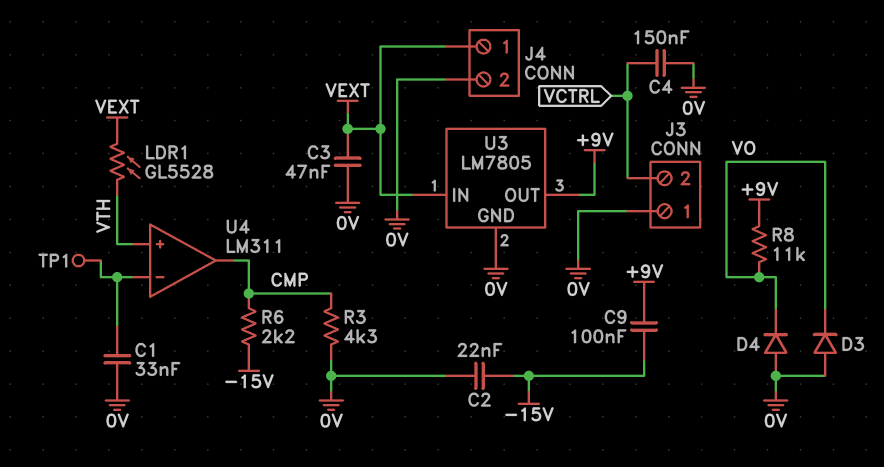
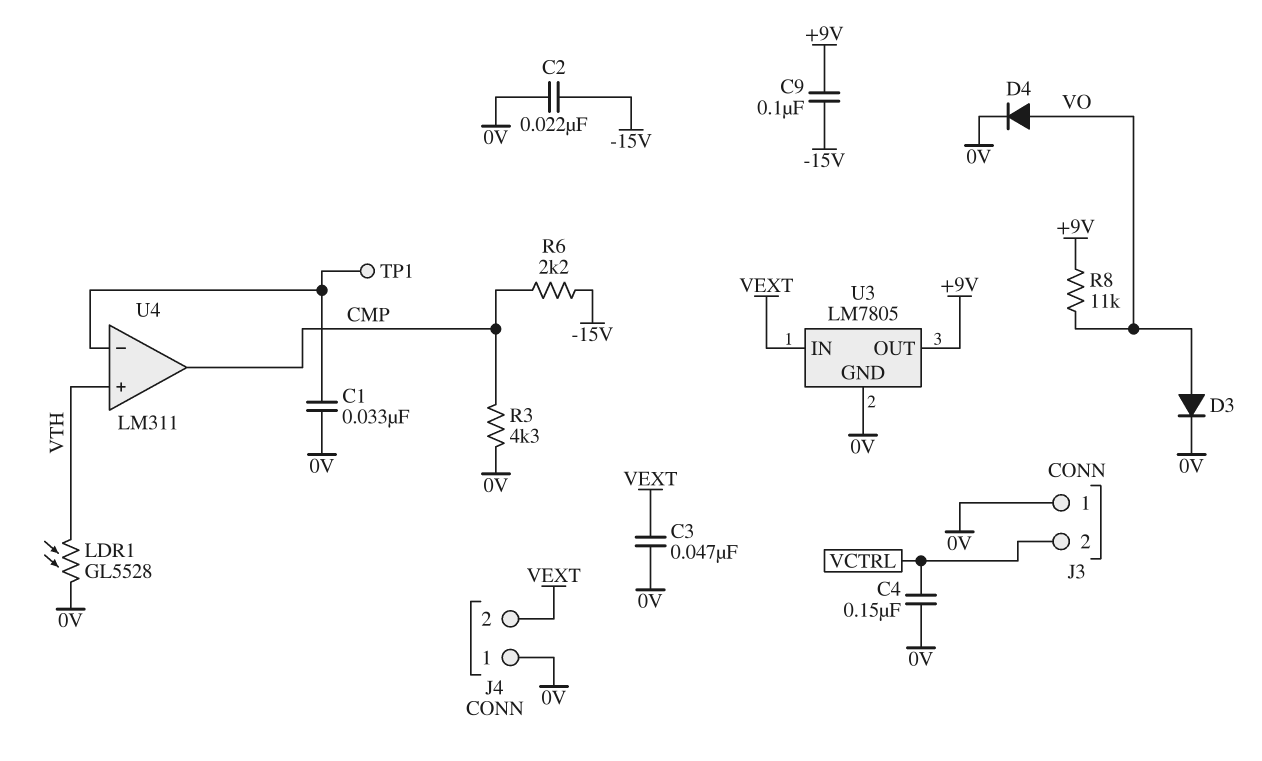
D3: diode (A 0V, K VO) -> diode (A VO, K 0V)
D4: diode (A 0V, K VO) -> diode (A VO, K 0V)
J4 pin 1: VEXT -> 0V
J4 pin 2: 0V -> VEXT
LDR1: GL5528 (VEXT, VTH) -> GL5528 (0V, VTH)

